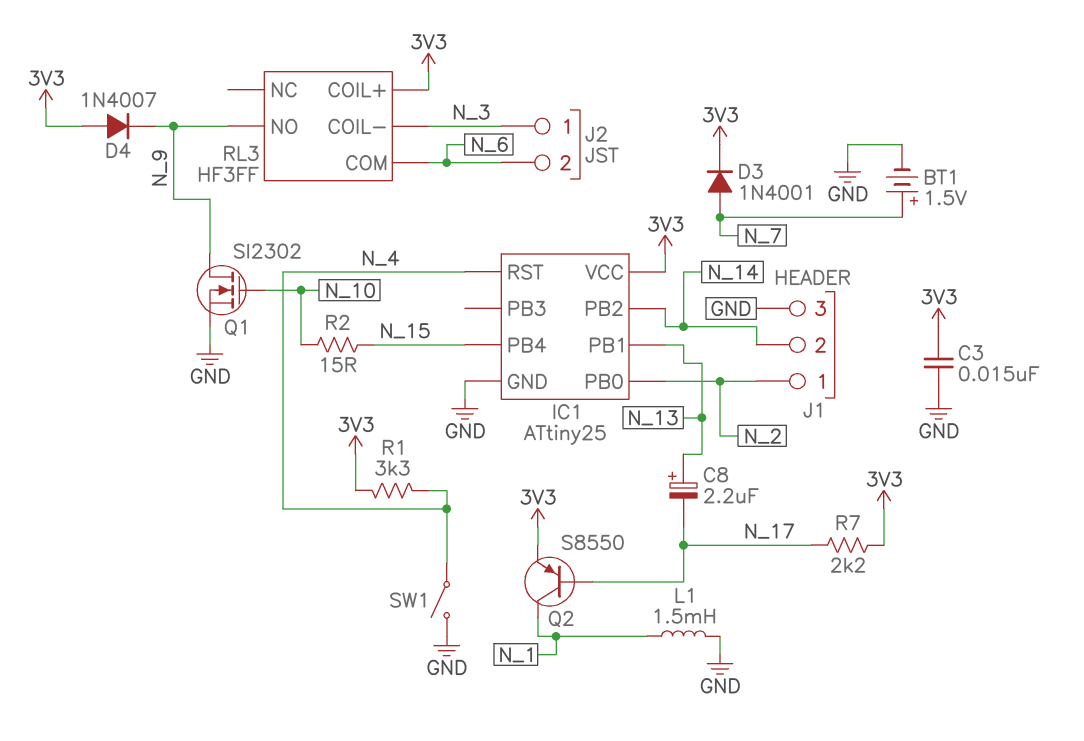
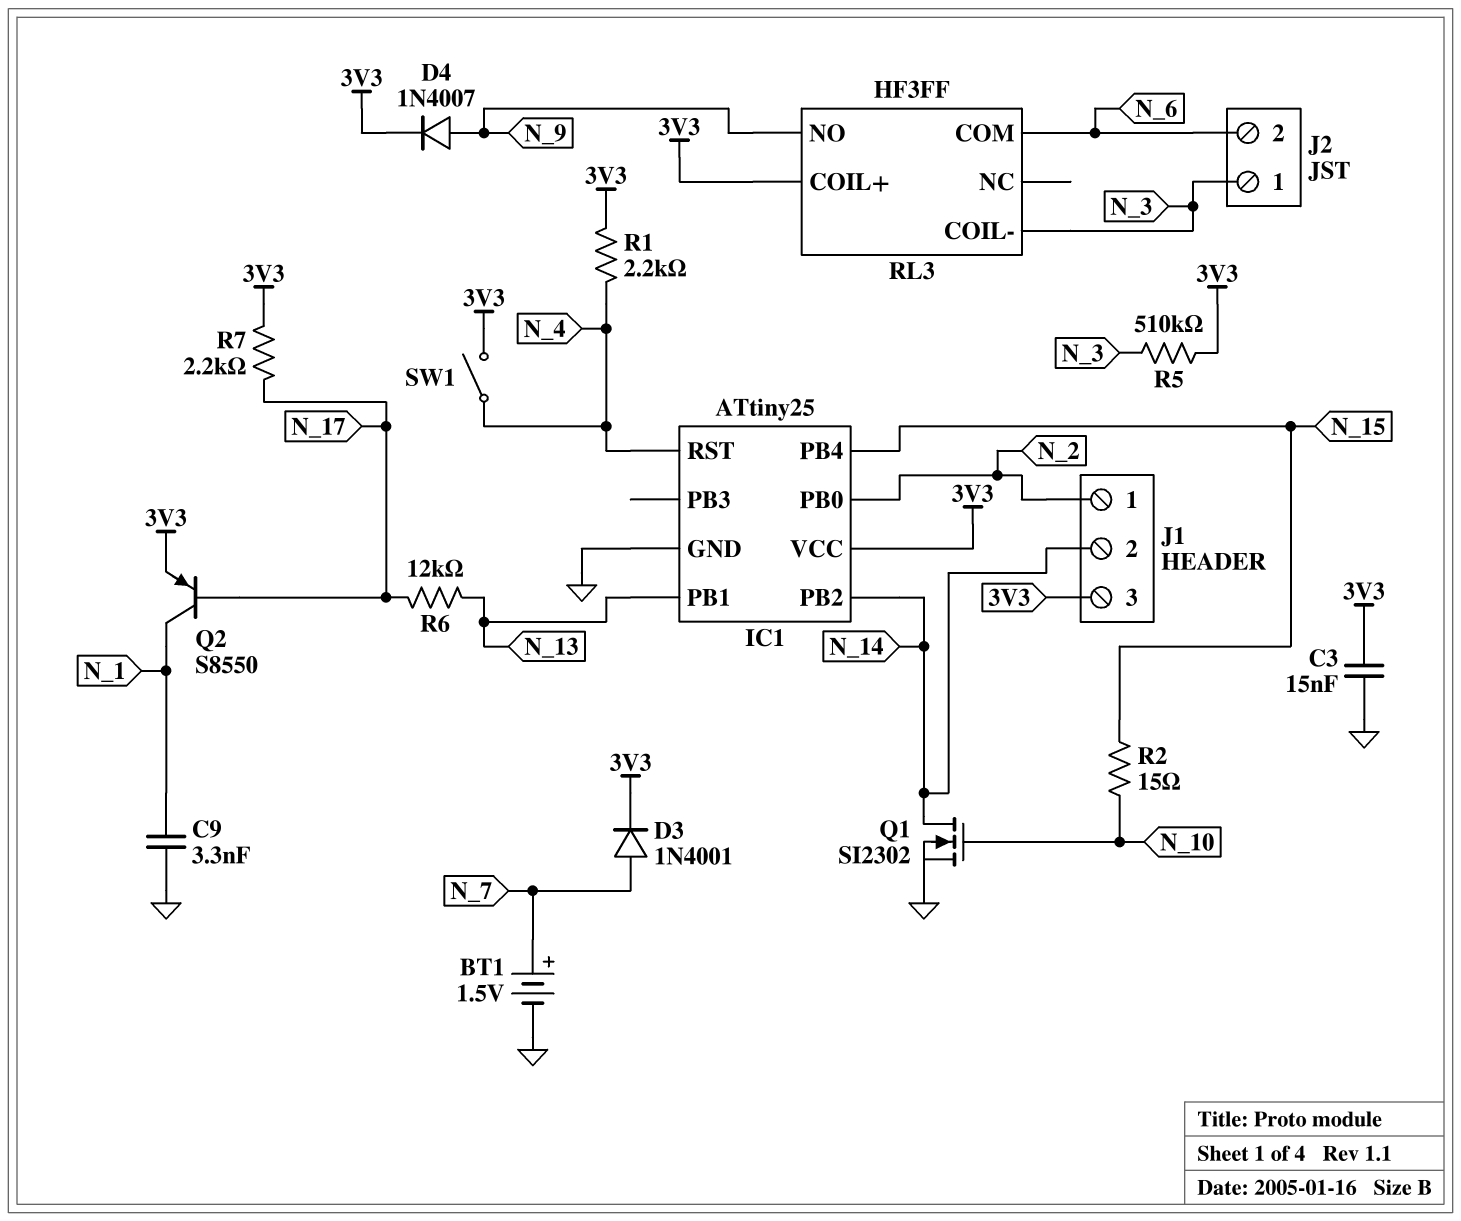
C8: 2.2uF (plus N_13, minus N_17) -> none
C9: none -> 3.3nF (GND, N_1)
D4: diode 1N4007 (A 3V3, K N_9) -> diode 1N4007 (A N_9, K 3V3)
J1 pin 3: GND -> 3V3
L1: 1.5mH (GND, N_1) -> none
Q1: NMOS SI2302 (G N_10, D N_9, S GND) -> NMOS SI2302 (G N_10, D N_14, S GND)
R1: 3.3k (3V3, N_4) -> 2.2k (3V3, N_4)
R5: none -> 510k (3V3, N_3)
R6: none -> 12k (N_13, N_17)
SW1: switch (GND, N_4) -> switch (3V3, N_4)

